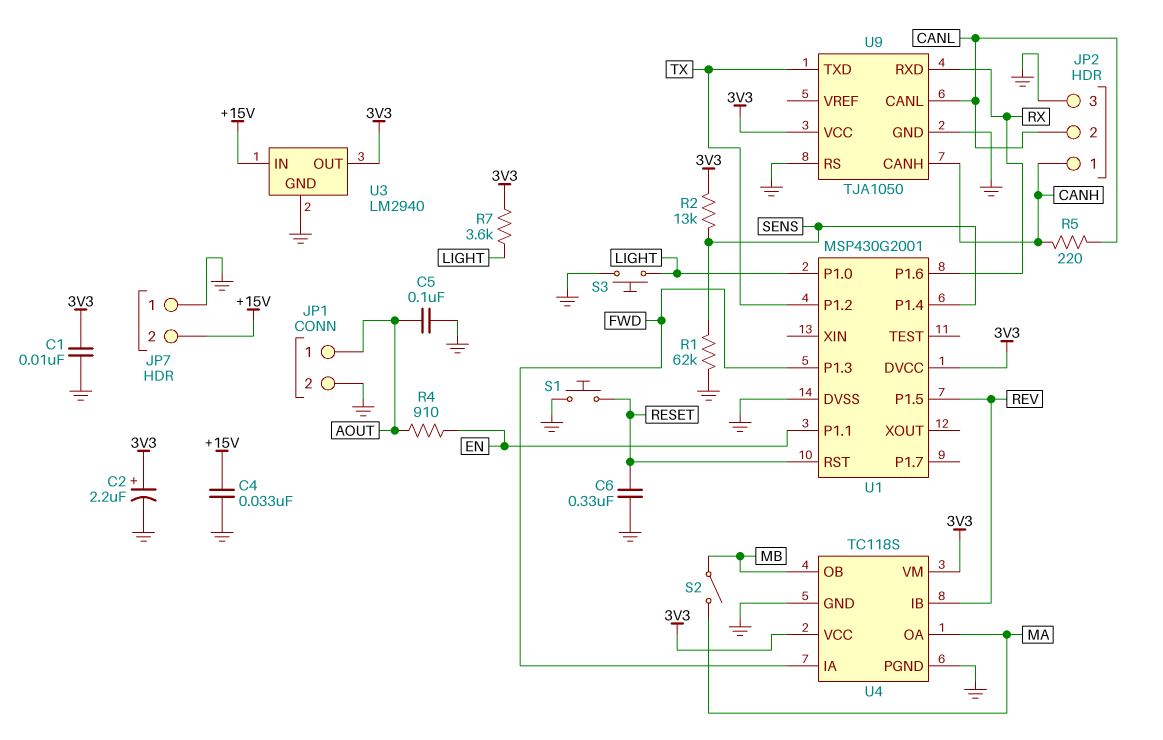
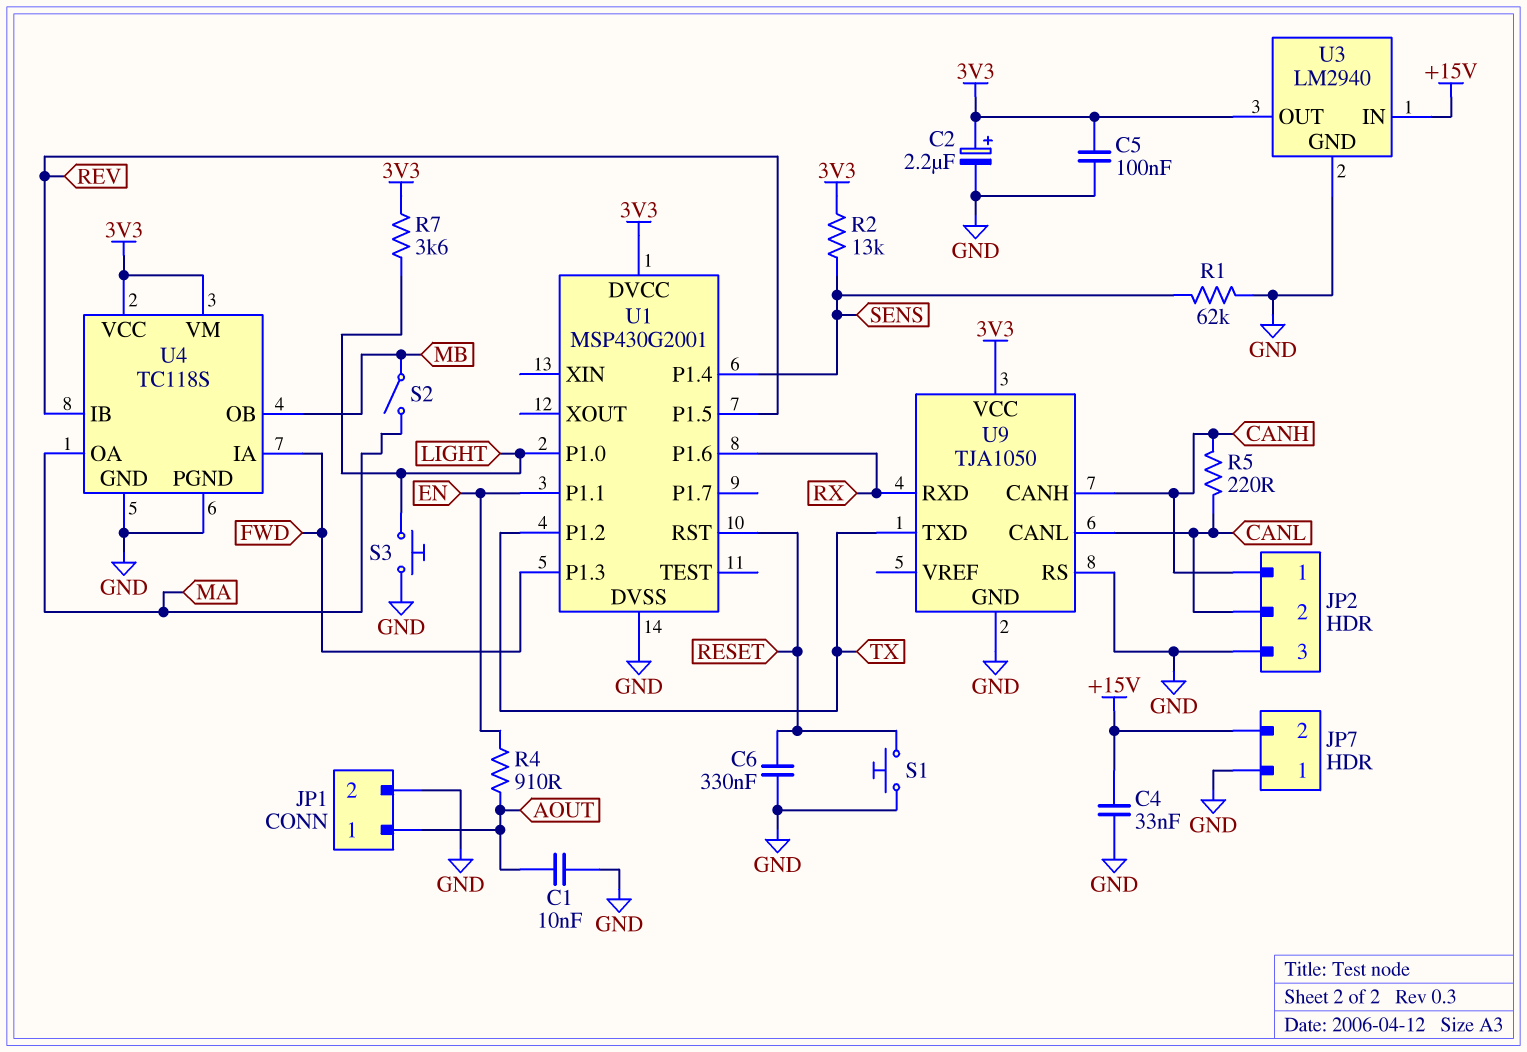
C1: 10nF (3V3, GND) -> 10nF (AOUT, GND)
C5: 100nF (AOUT, GND) -> 100nF (3V3, GND)

